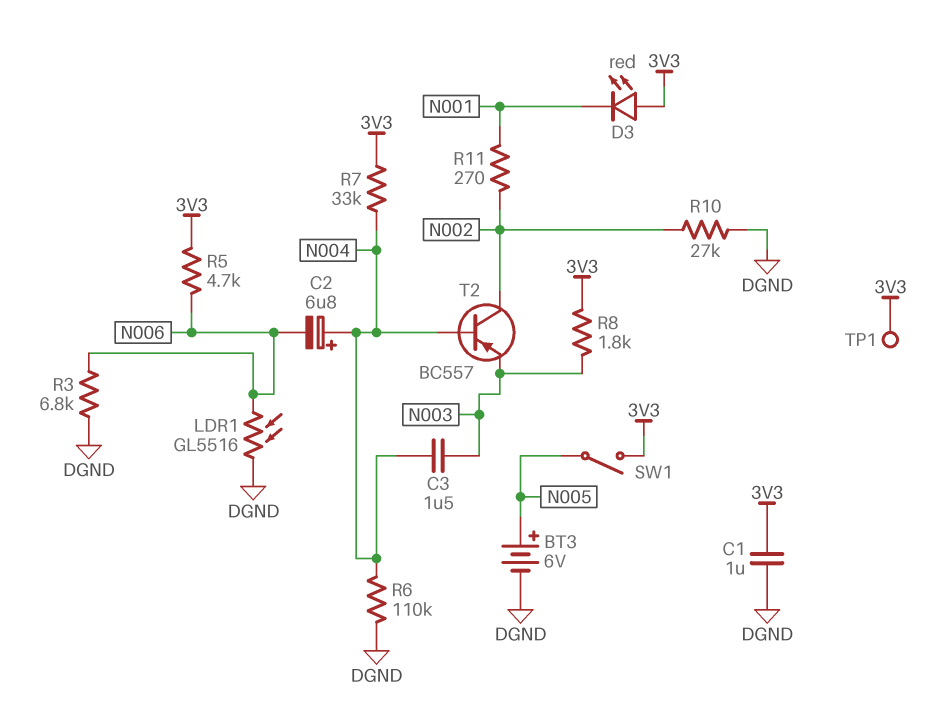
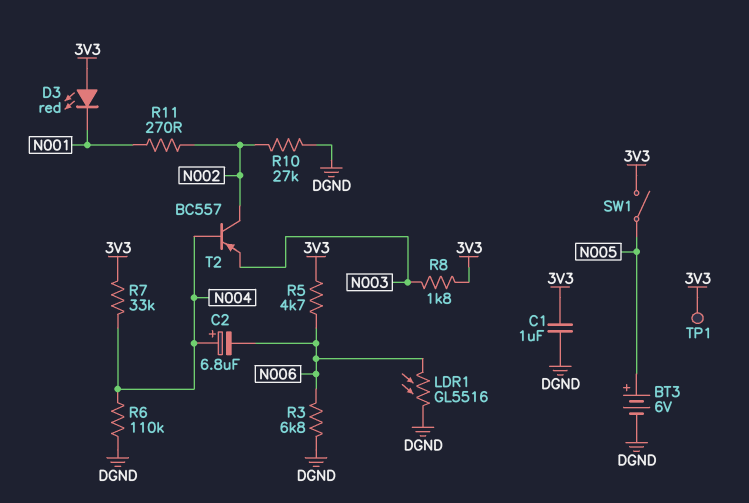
C3: 1.5uF (N003, N004) -> none

